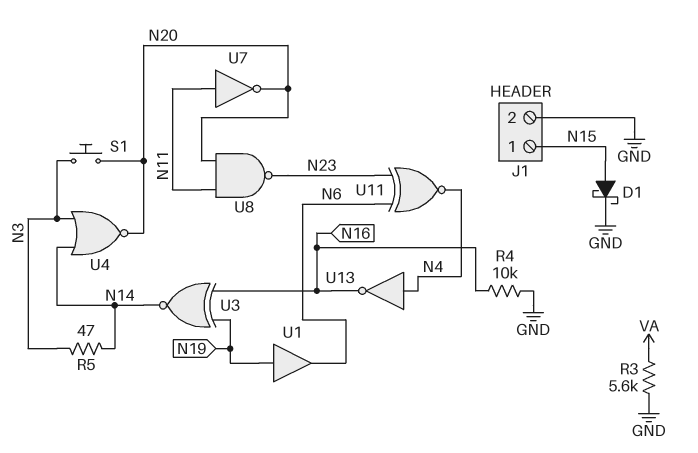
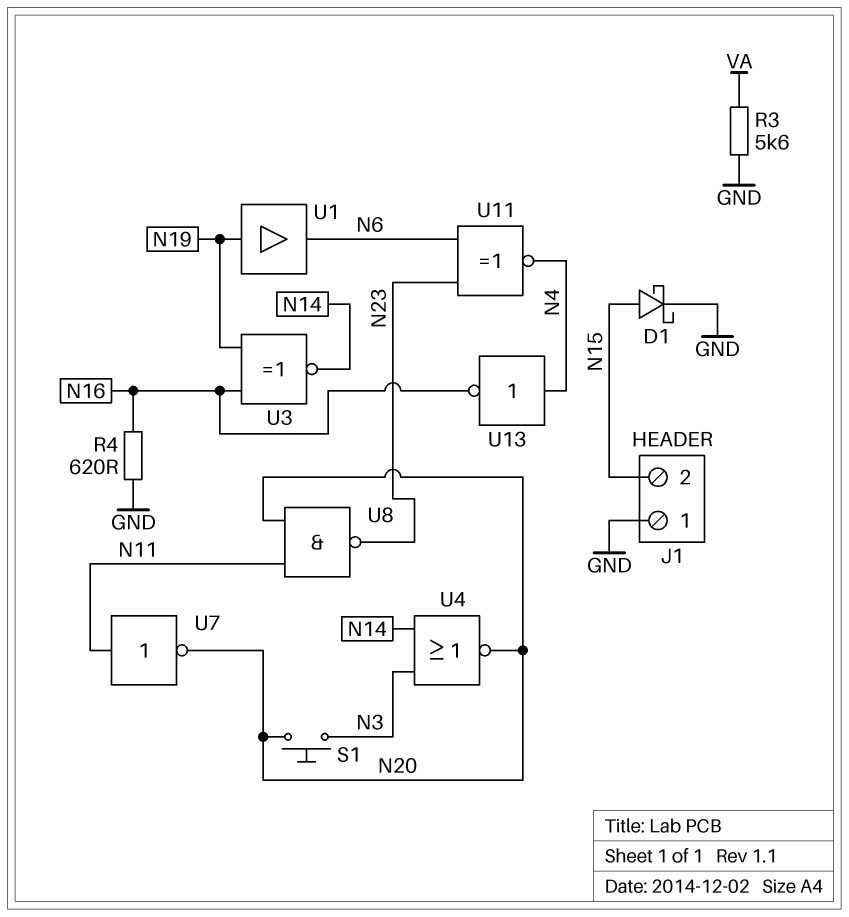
J1 pin 1: N15 -> GND
J1 pin 2: GND -> N15
R4: 10k (GND, N16) -> 620 (GND, N16)
R5: 47 (N3, N14) -> none

